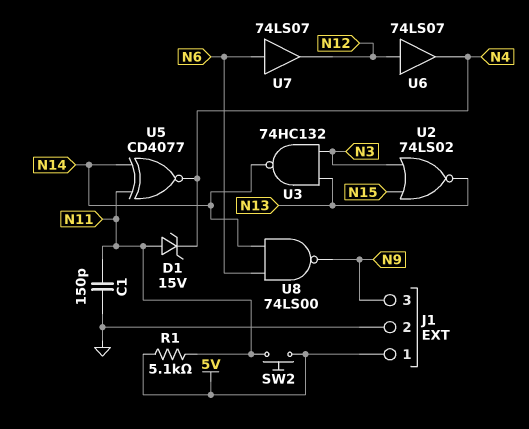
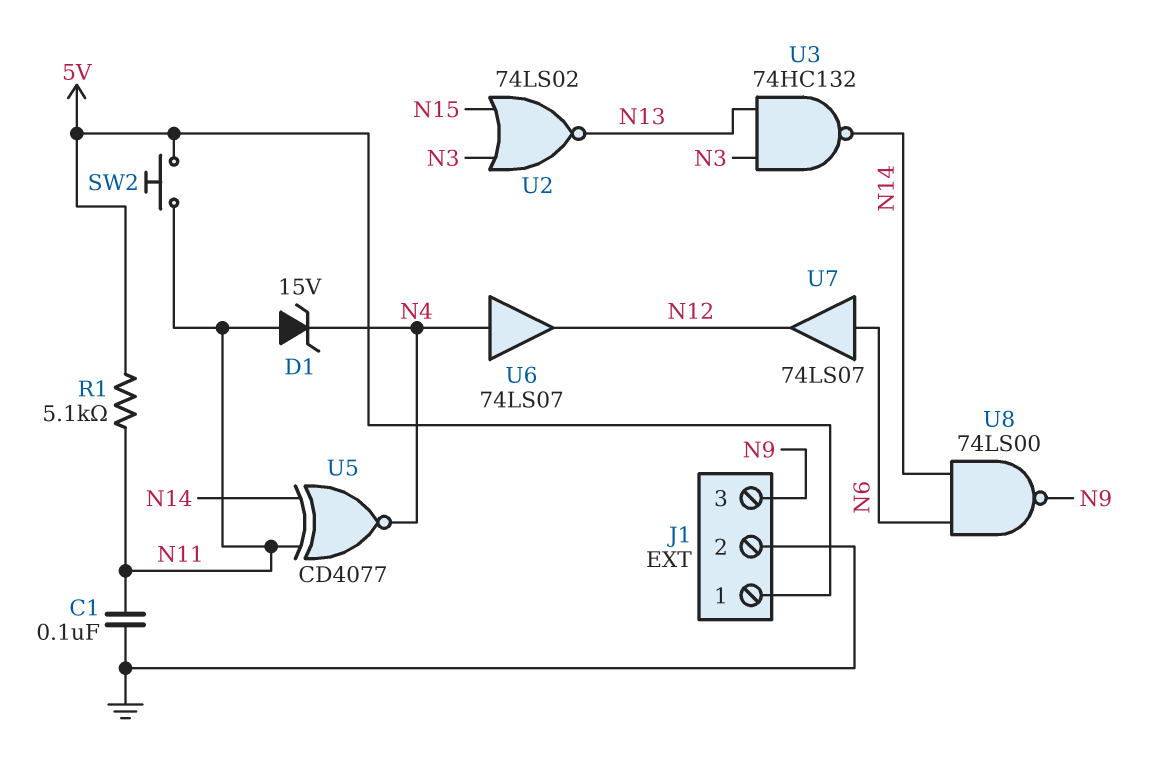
C1: 150pF (GND, N11) -> 100nF (GND, N11)
U6: buffer 74LS07 (in N12, out N4) -> buffer 74LS07 (in N4, out N12)

